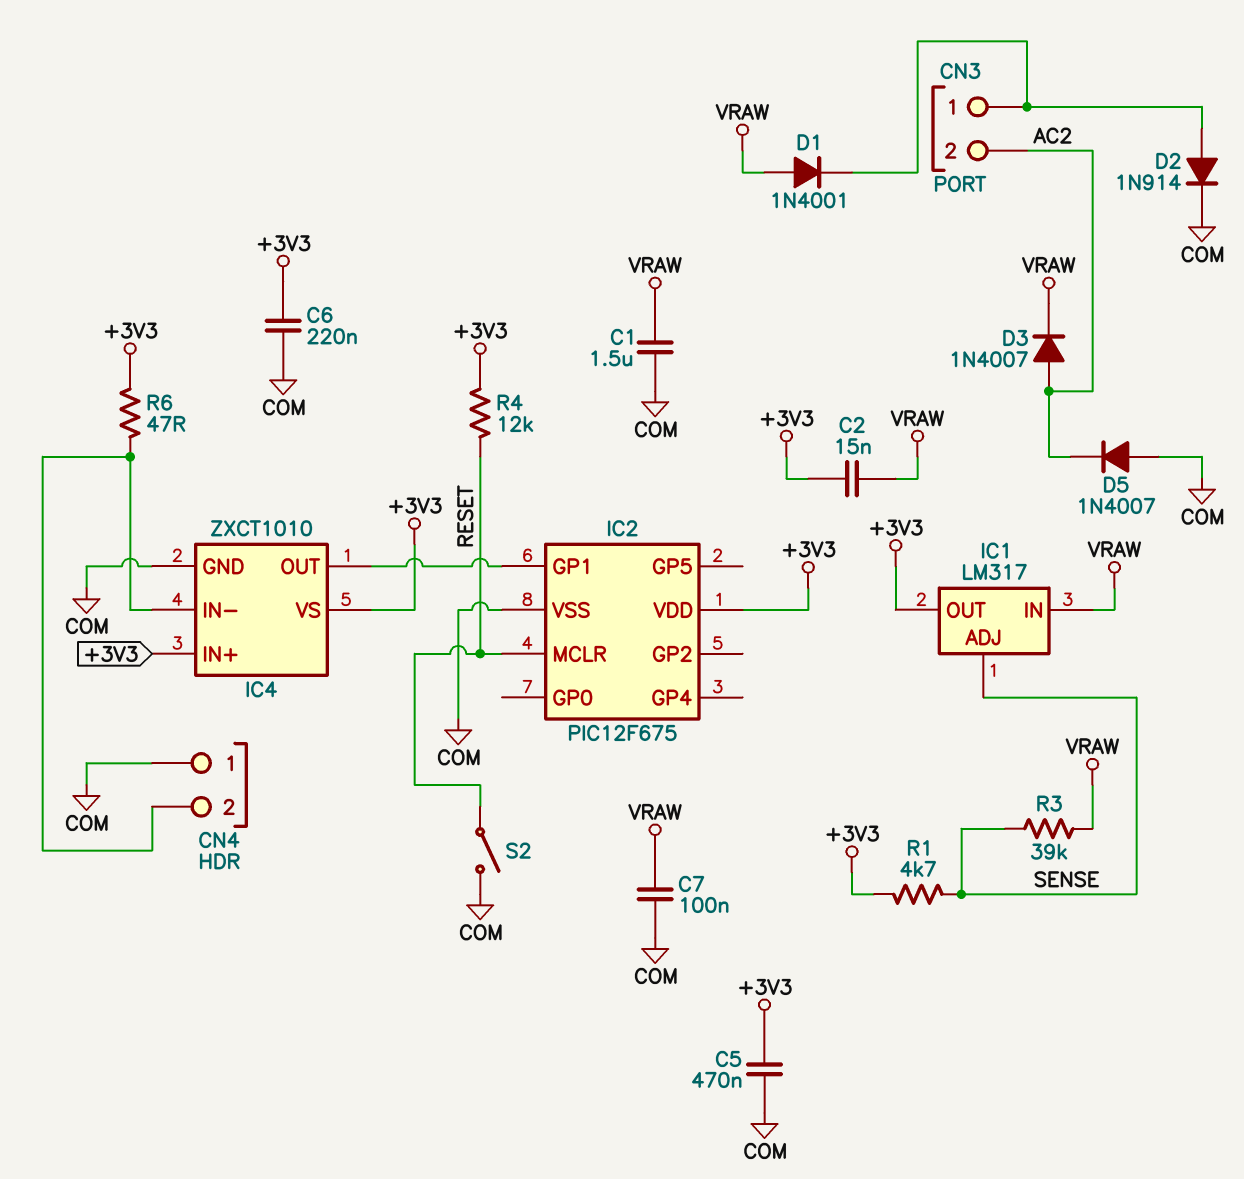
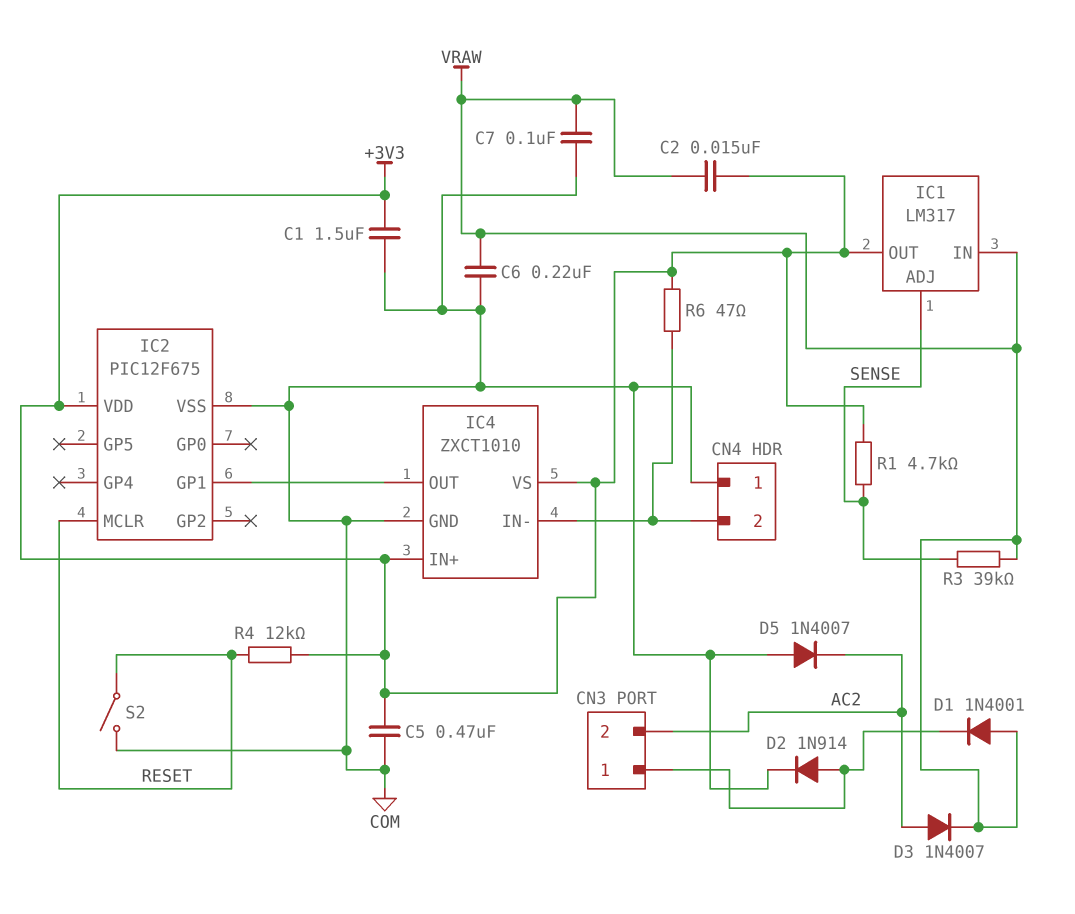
C1: 1.5uF (COM, VRAW) -> 1.5uF (+3V3, COM)
C6: 220nF (+3V3, COM) -> 220nF (COM, VRAW)

